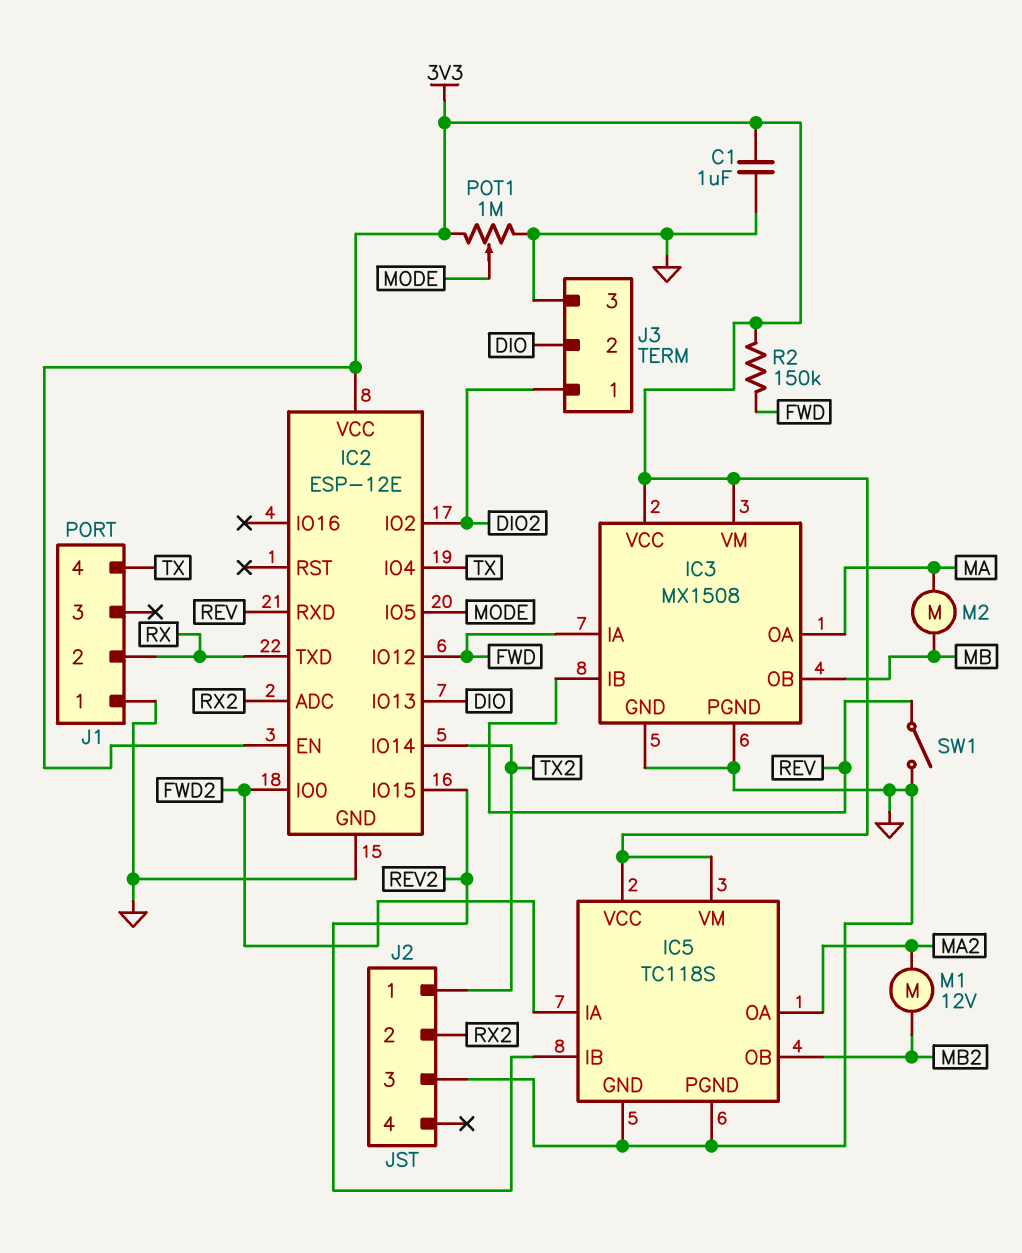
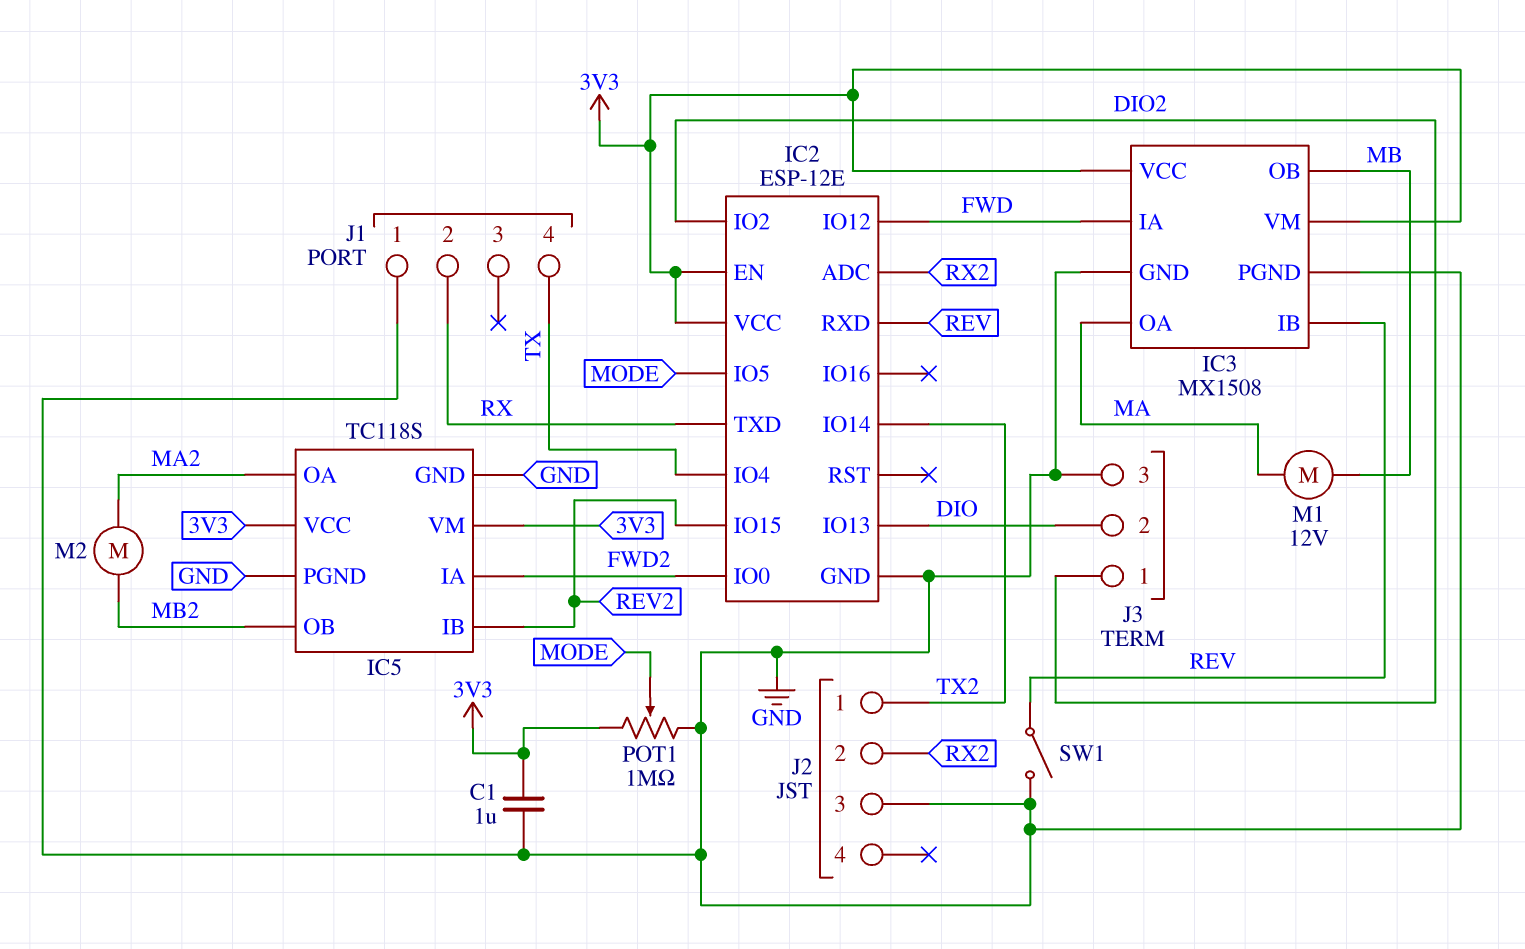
M1: motor 12V (MA2, MB2) -> motor 12V (MA, MB)
M2: motor (MA, MB) -> motor (MA2, MB2)
R2: 150k (3V3, FWD) -> none

